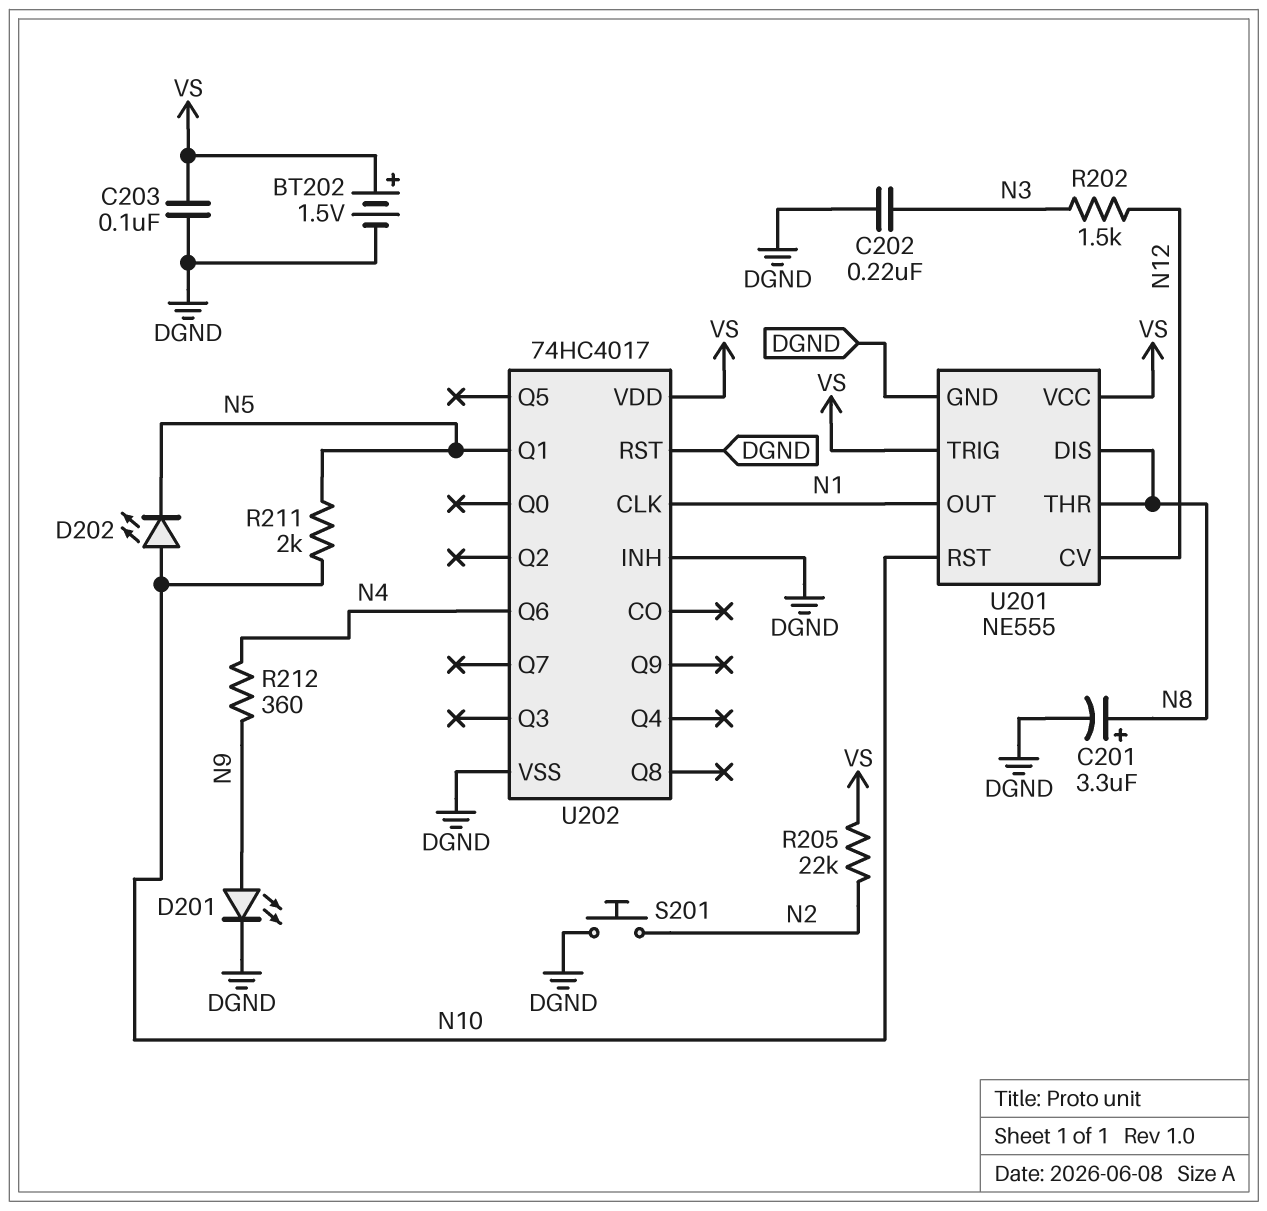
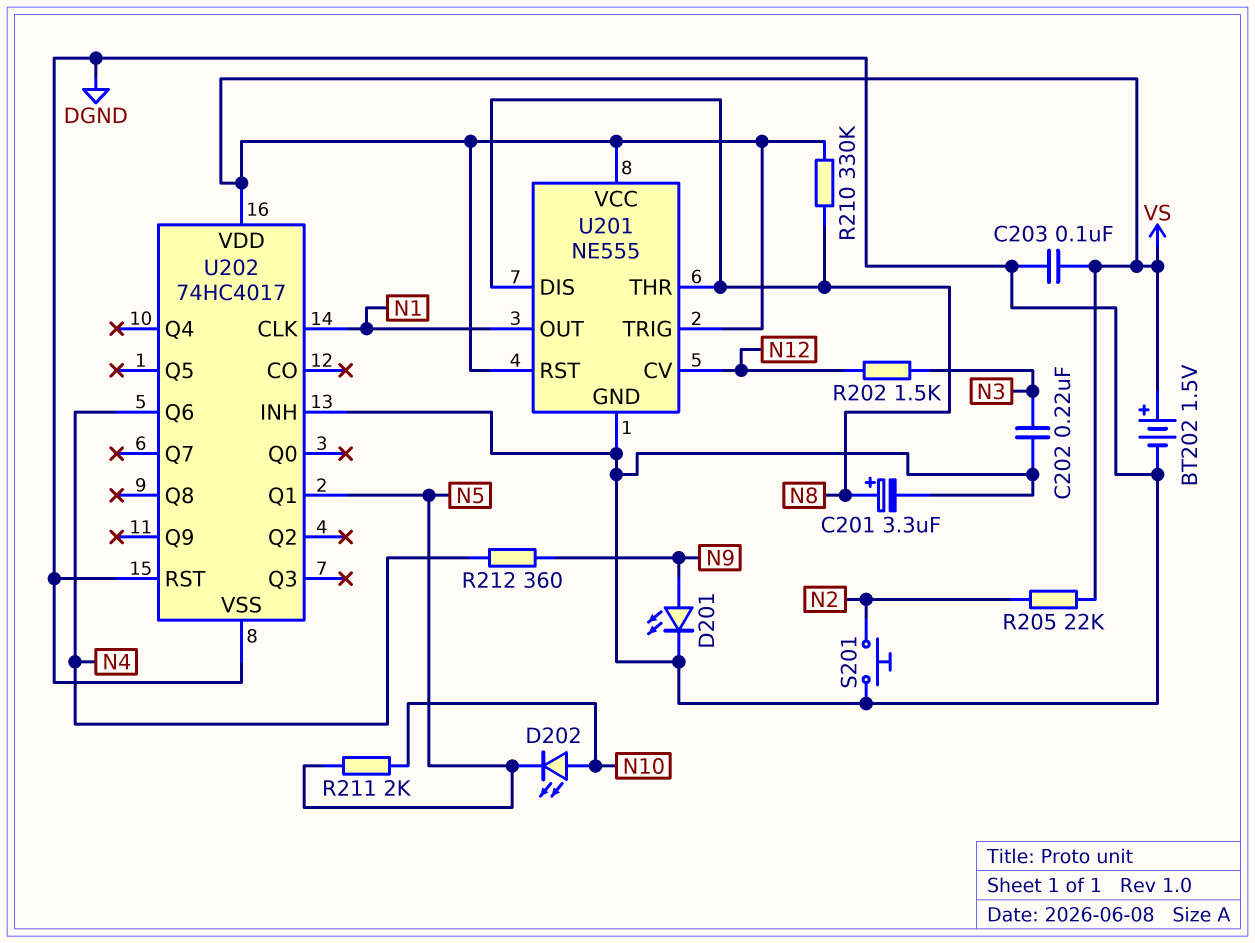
R210: none -> 330k (N8, VS)
U201 pin RST: N10 -> VS

